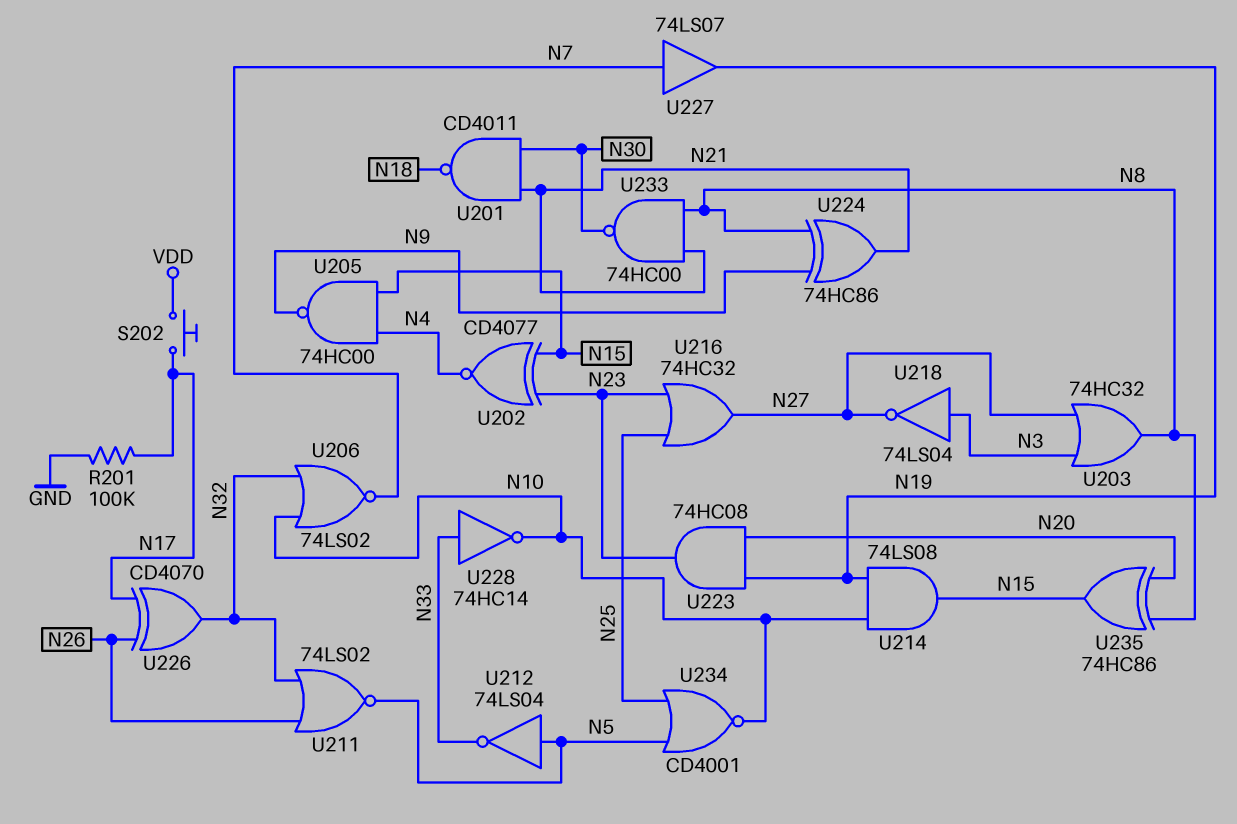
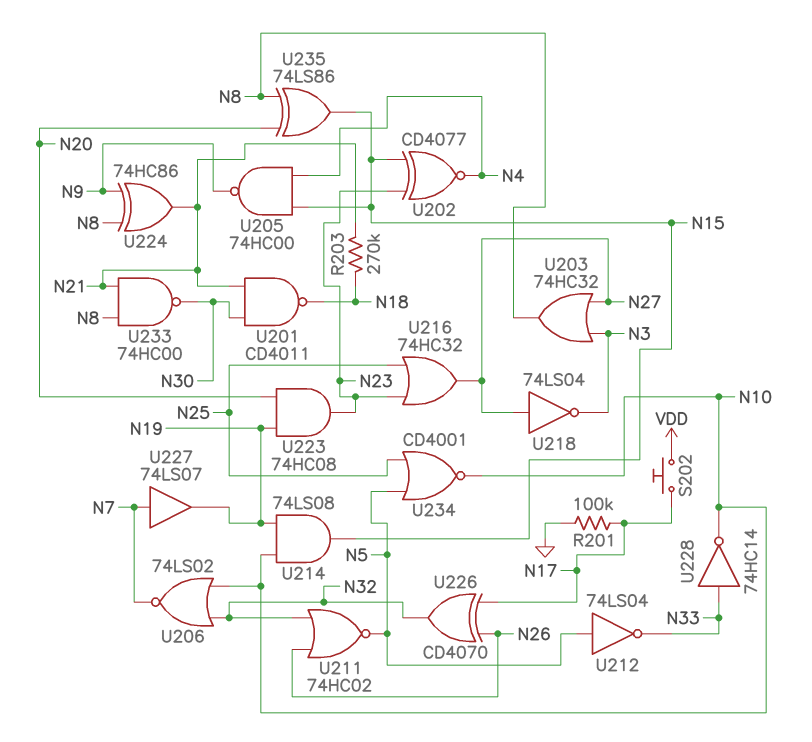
R203: none -> 270k (N18, N21)
U211: NOR 74LS02 (in N26, in N32, out N5) -> NOR 74HC02 (in N26, in N32, out N5)
U218: NOT 74LS04 (in N3, out N27) -> NOT 74LS04 (in N27, out N3)
U235: XOR 74HC86 (in N8, in N20, out N15) -> XOR 74LS86 (in N8, in N20, out N15)

